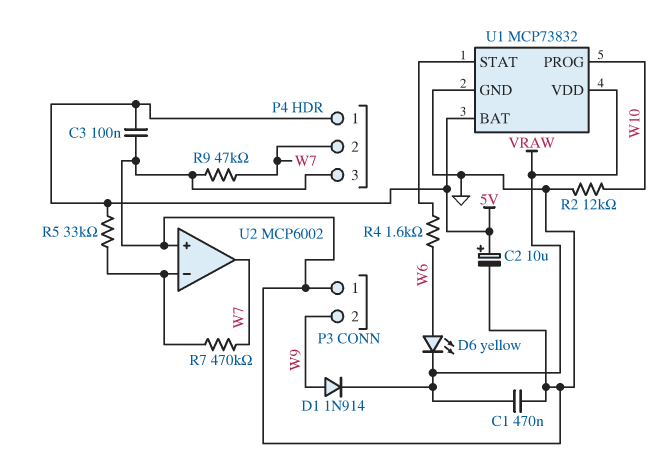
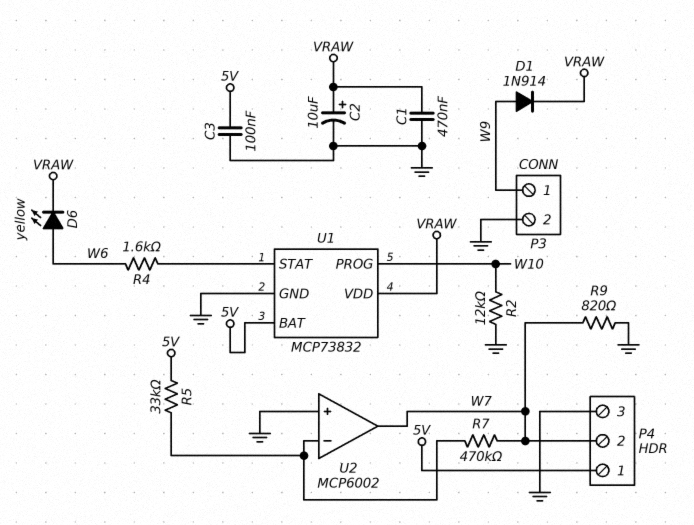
C2: 10uF (plus 5V, minus GND) -> 10uF (plus VRAW, minus GND)
P3 pin 1: GND -> W9
P3 pin 2: W9 -> GND
R9: 47k (GND, W7) -> 820 (GND, W7)

